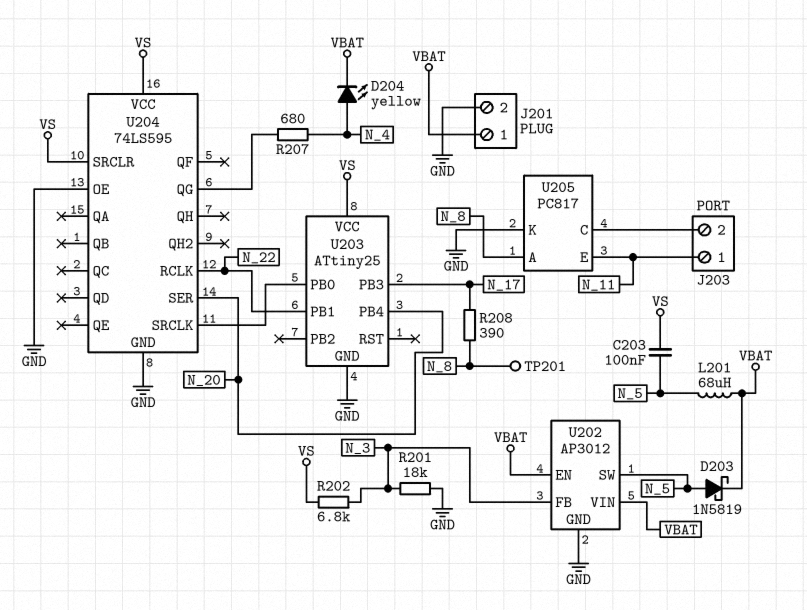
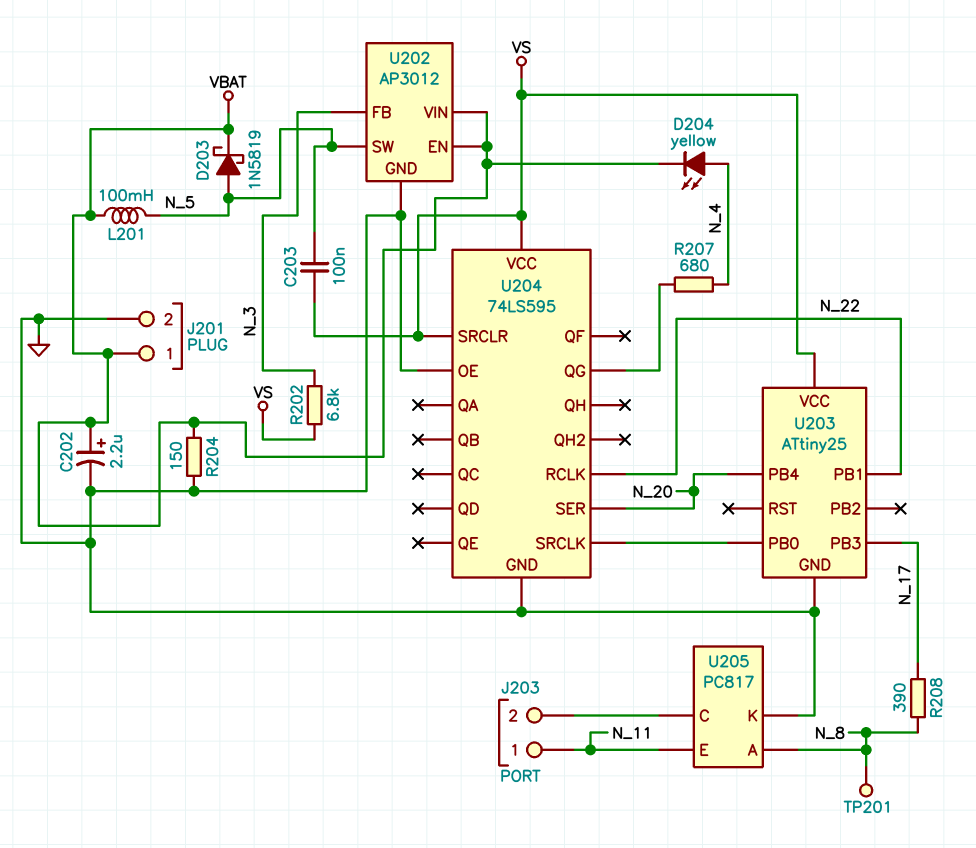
C202: none -> 2.2uF (plus VBAT, minus GND)
L201: 68uH (N_5, VBAT) -> 100mH (N_5, VBAT)
R201: 18k (GND, N_3) -> none
R204: none -> 150 (GND, VBAT)

